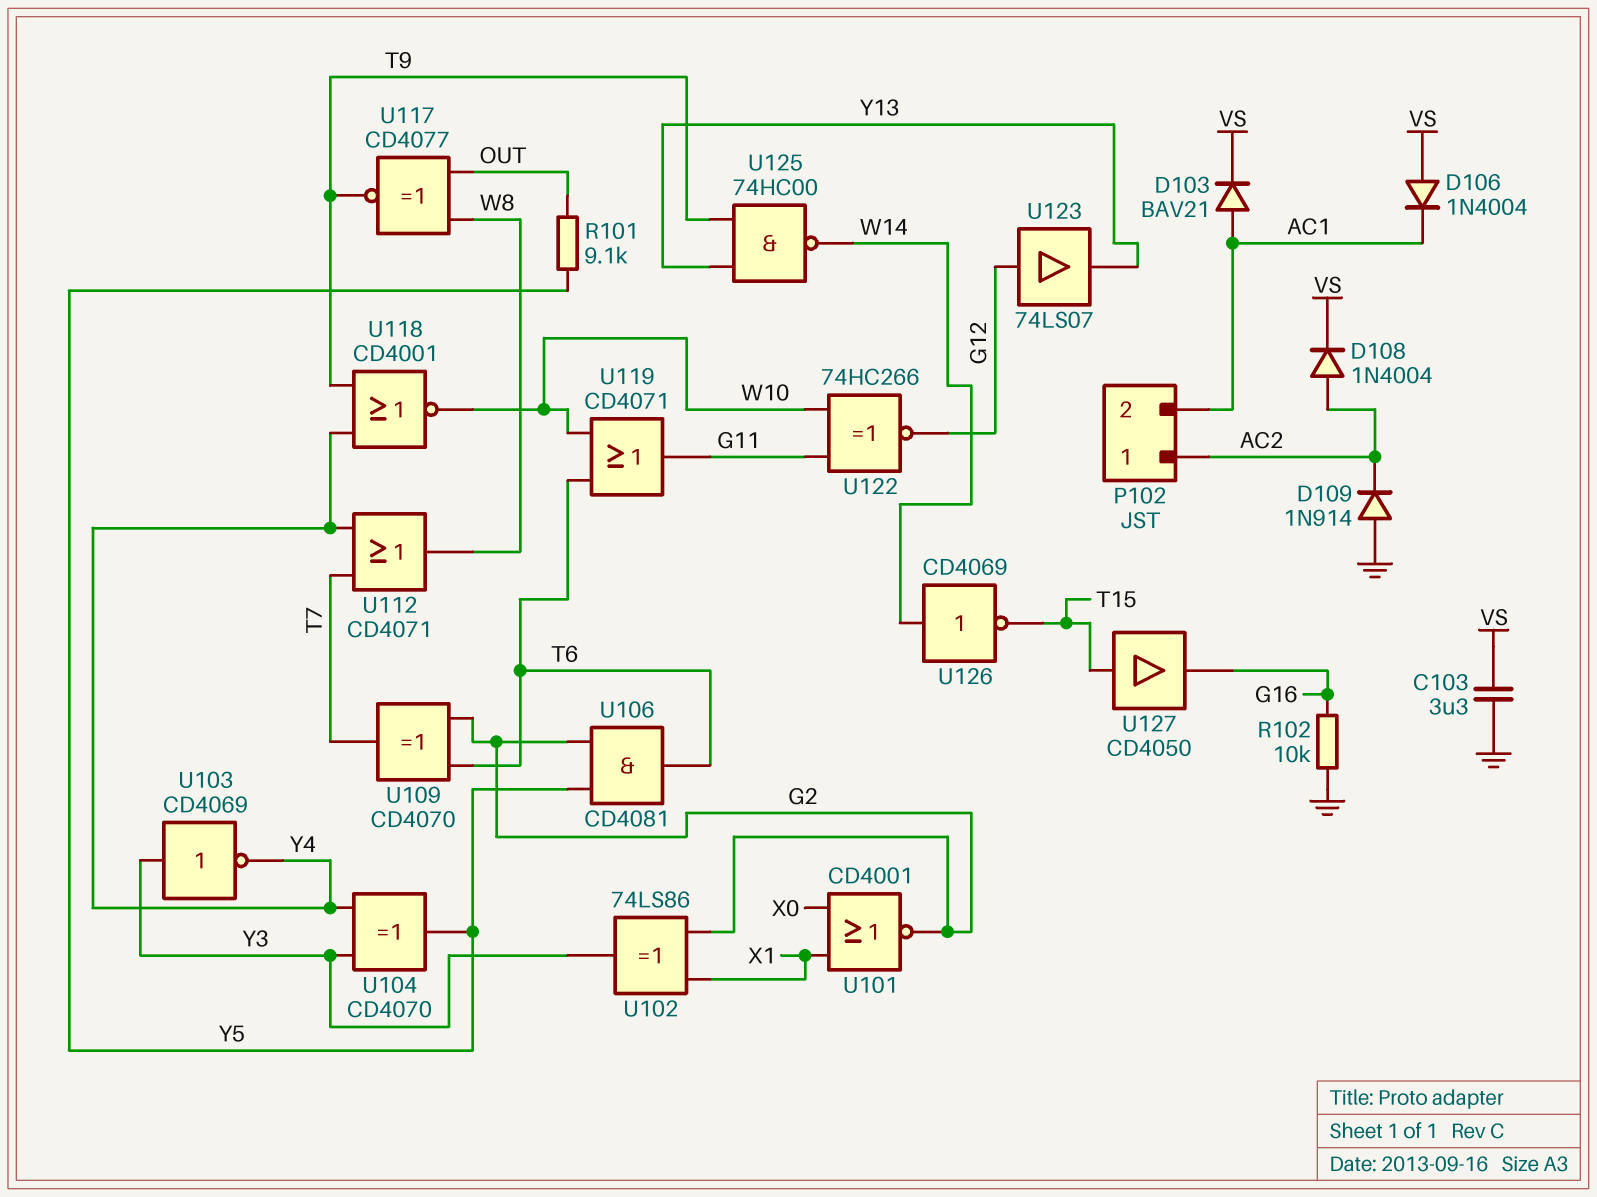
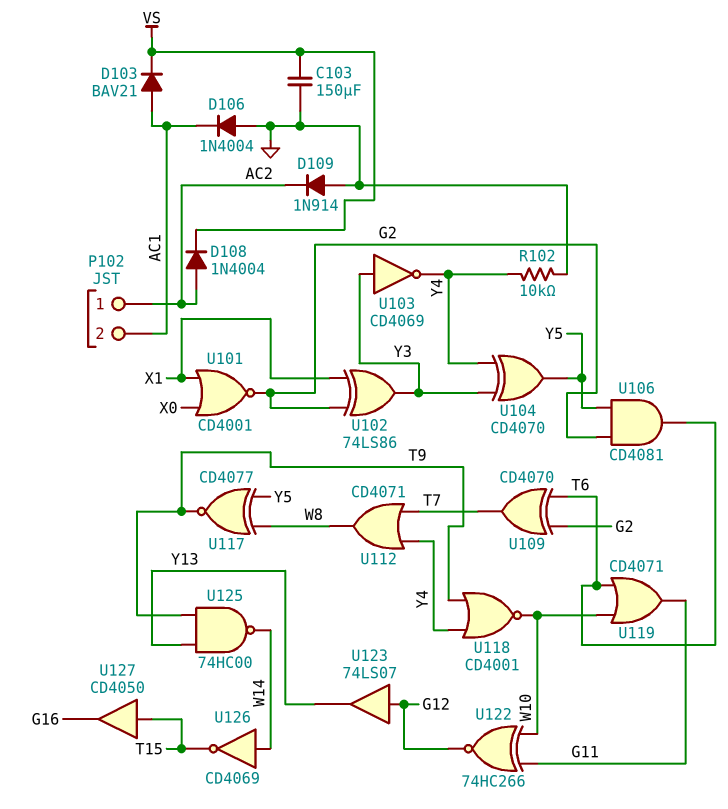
C103: 3.3uF (GND, VS) -> 150uF (GND, VS)
D106: diode 1N4004 (A VS, K AC1) -> diode 1N4004 (A GND, K AC1)
R101: 9.1k (OUT, Y5) -> none
R102: 10k (G16, GND) -> 10k (GND, Y4)
U117: XNOR CD4077 (in OUT, in W8, out T9) -> XNOR CD4077 (in W8, in Y5, out T9)

